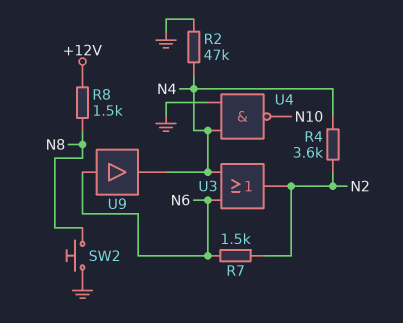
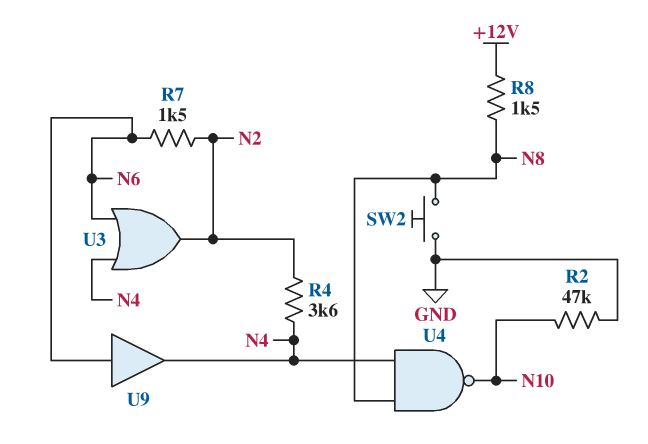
R2: 47k (GND, N4) -> 47k (GND, N10)
U4: NAND (in GND, in N4, out N10) -> NAND (in N4, in N8, out N10)

